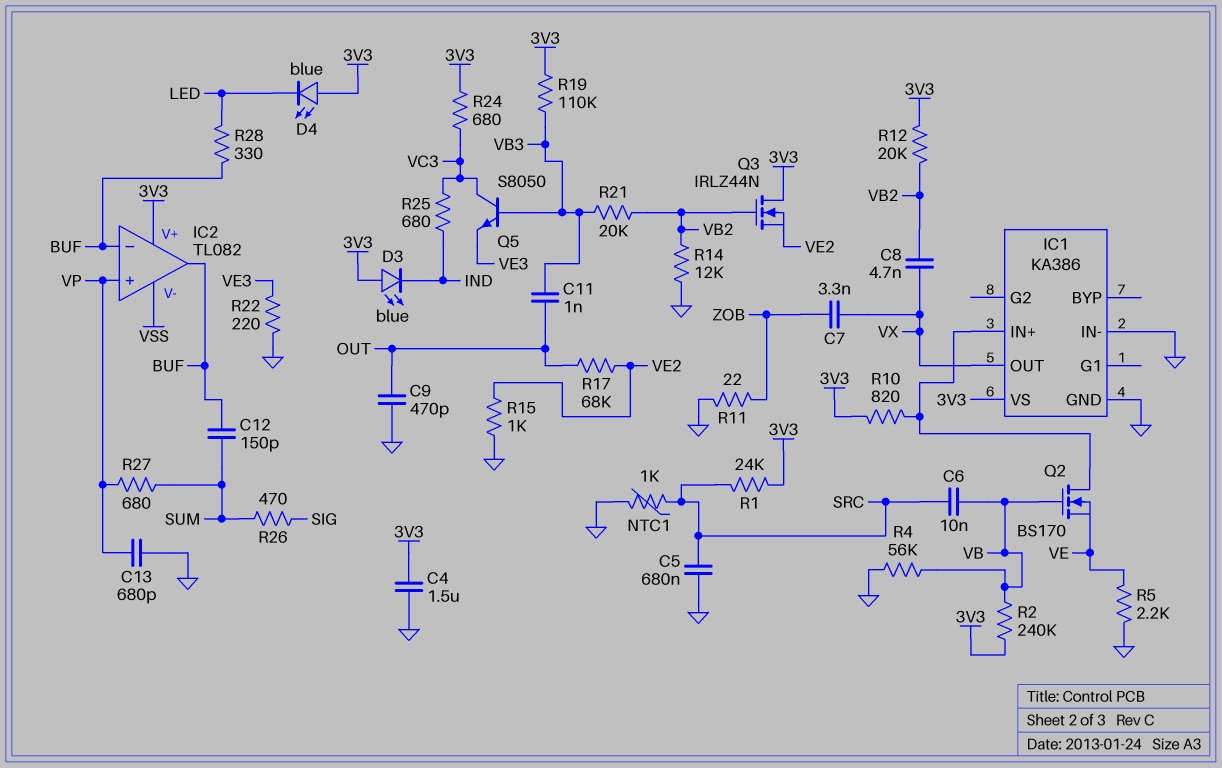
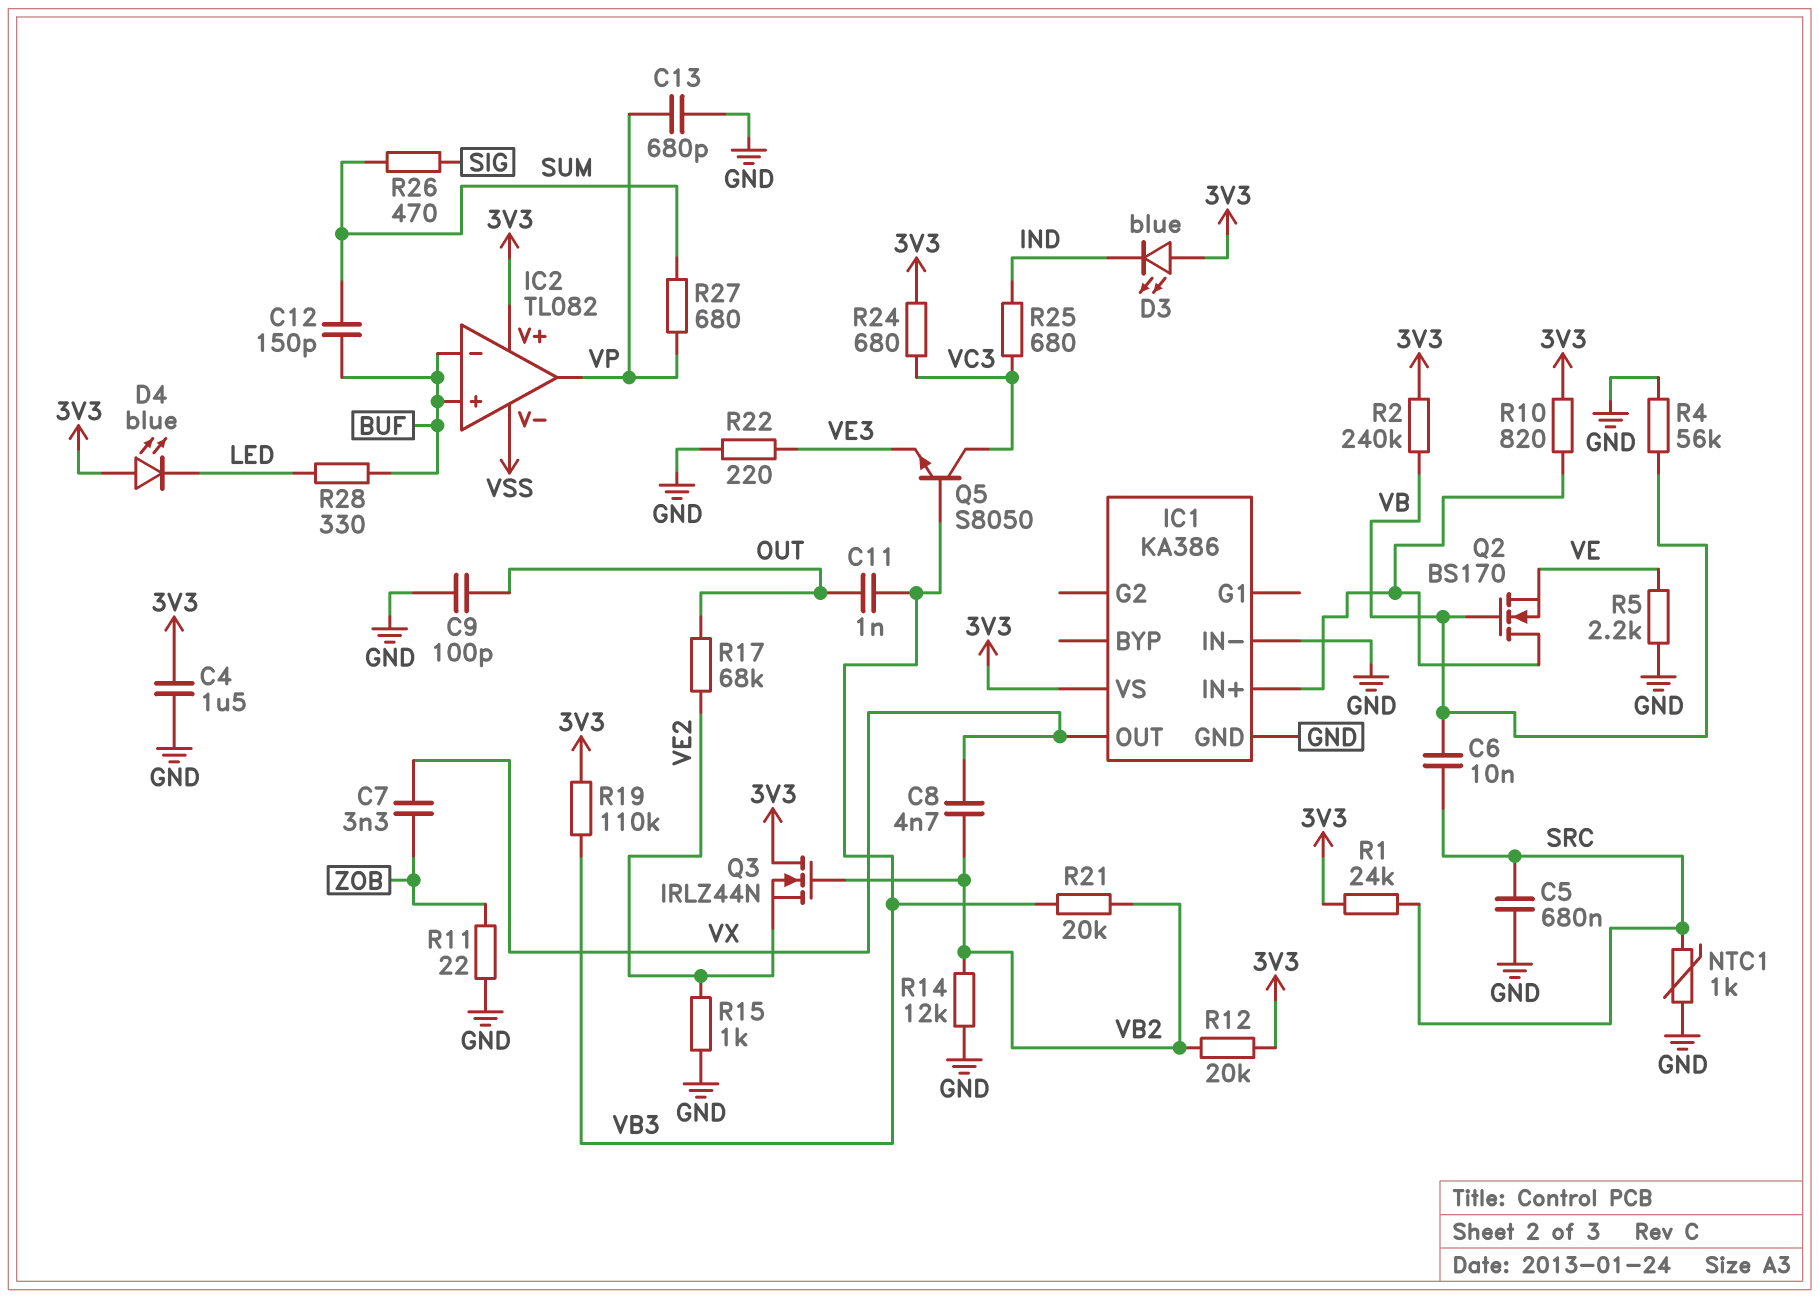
C9: 470pF (GND, OUT) -> 100pF (GND, OUT)
IC2 pin in+: VP -> BUF
IC2 pin out: BUF -> VP

